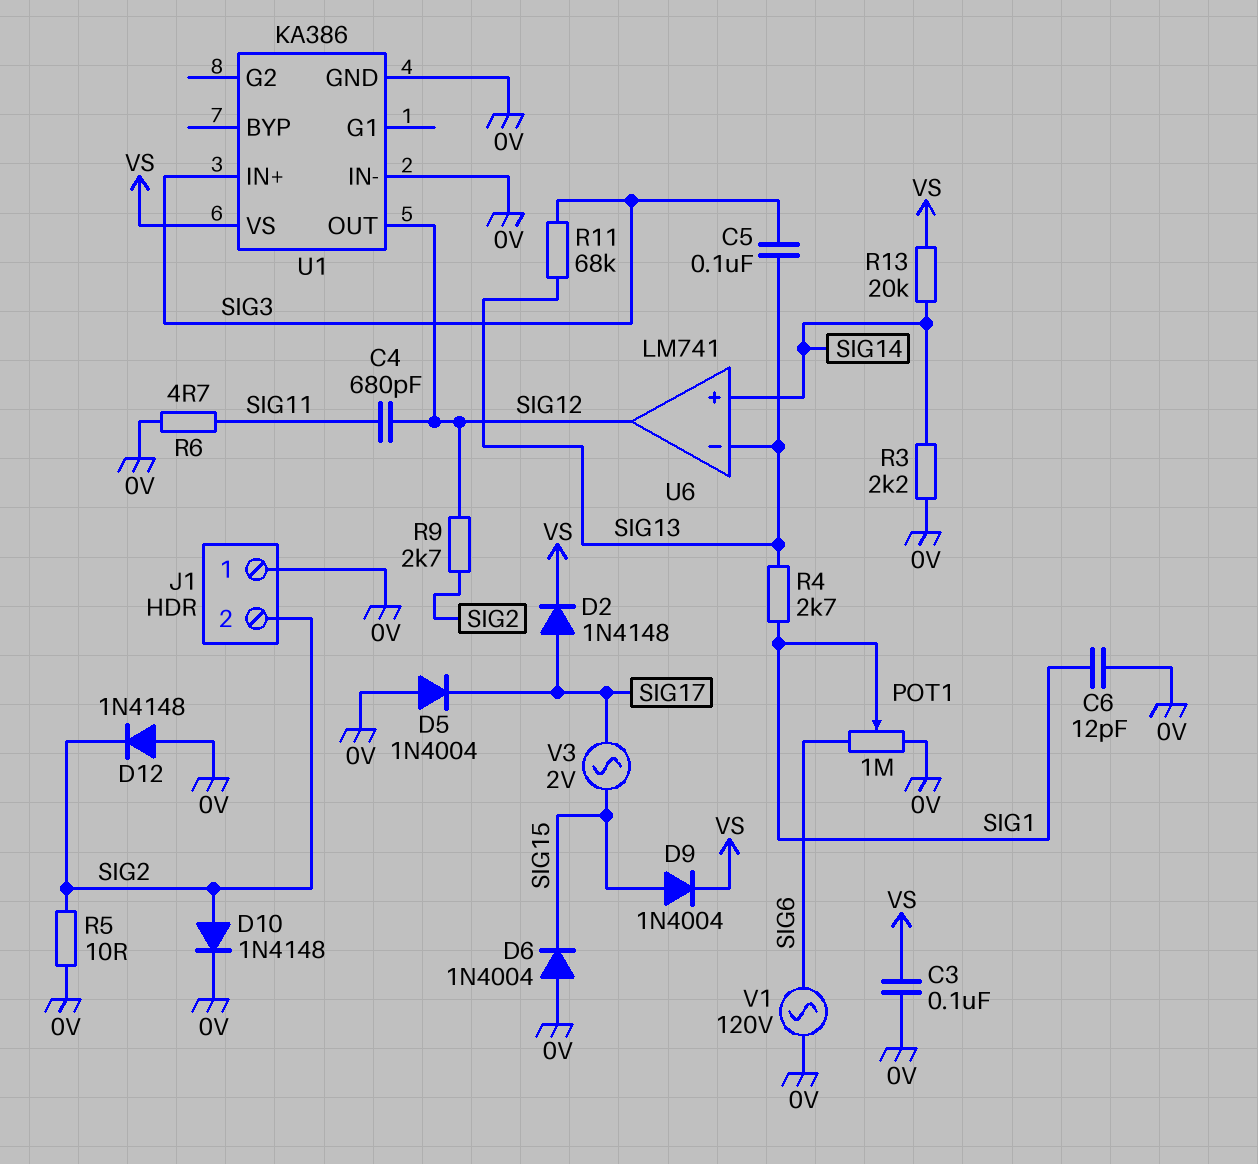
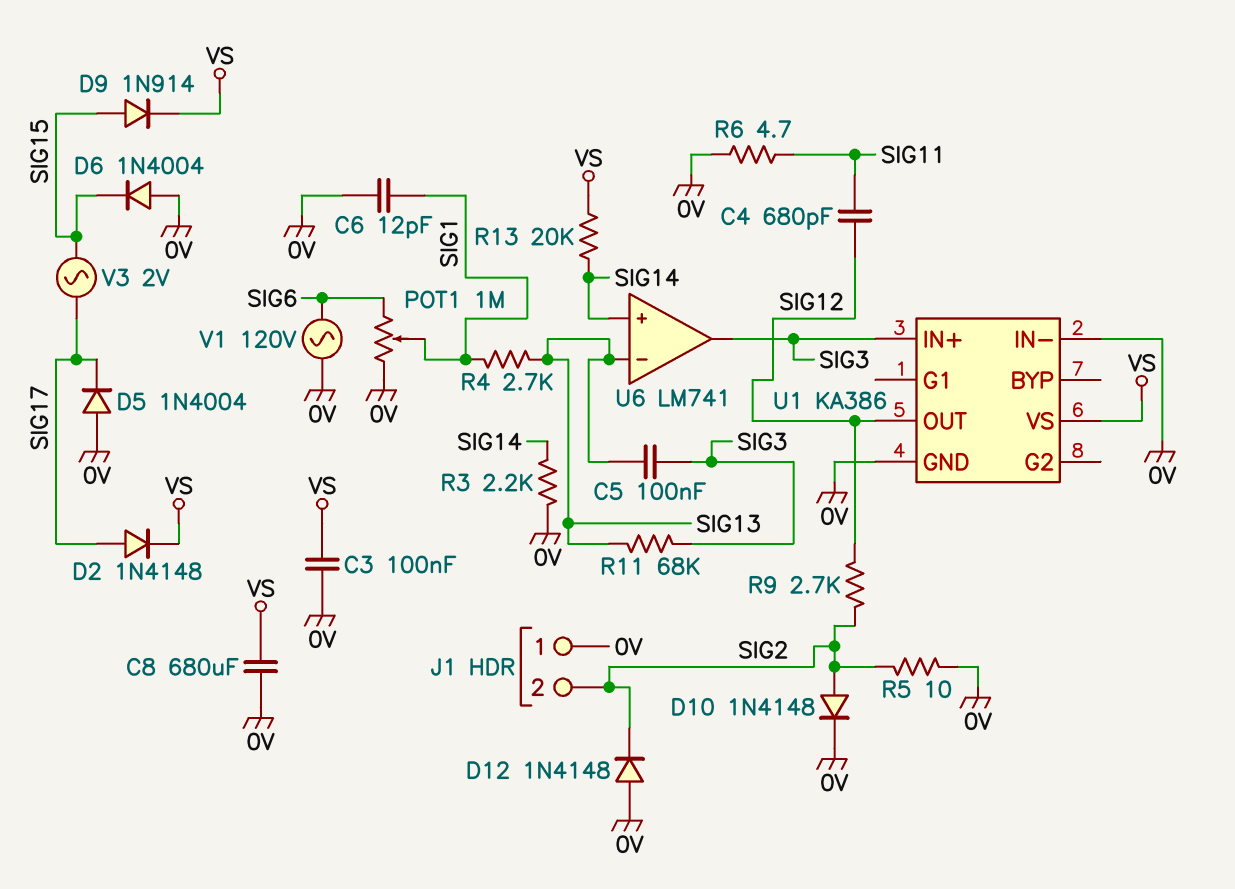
C8: none -> 680uF (0V, VS)
D9: diode 1N4004 (A SIG15, K VS) -> diode 1N914 (A SIG15, K VS)
U6 pin out: SIG12 -> SIG3

